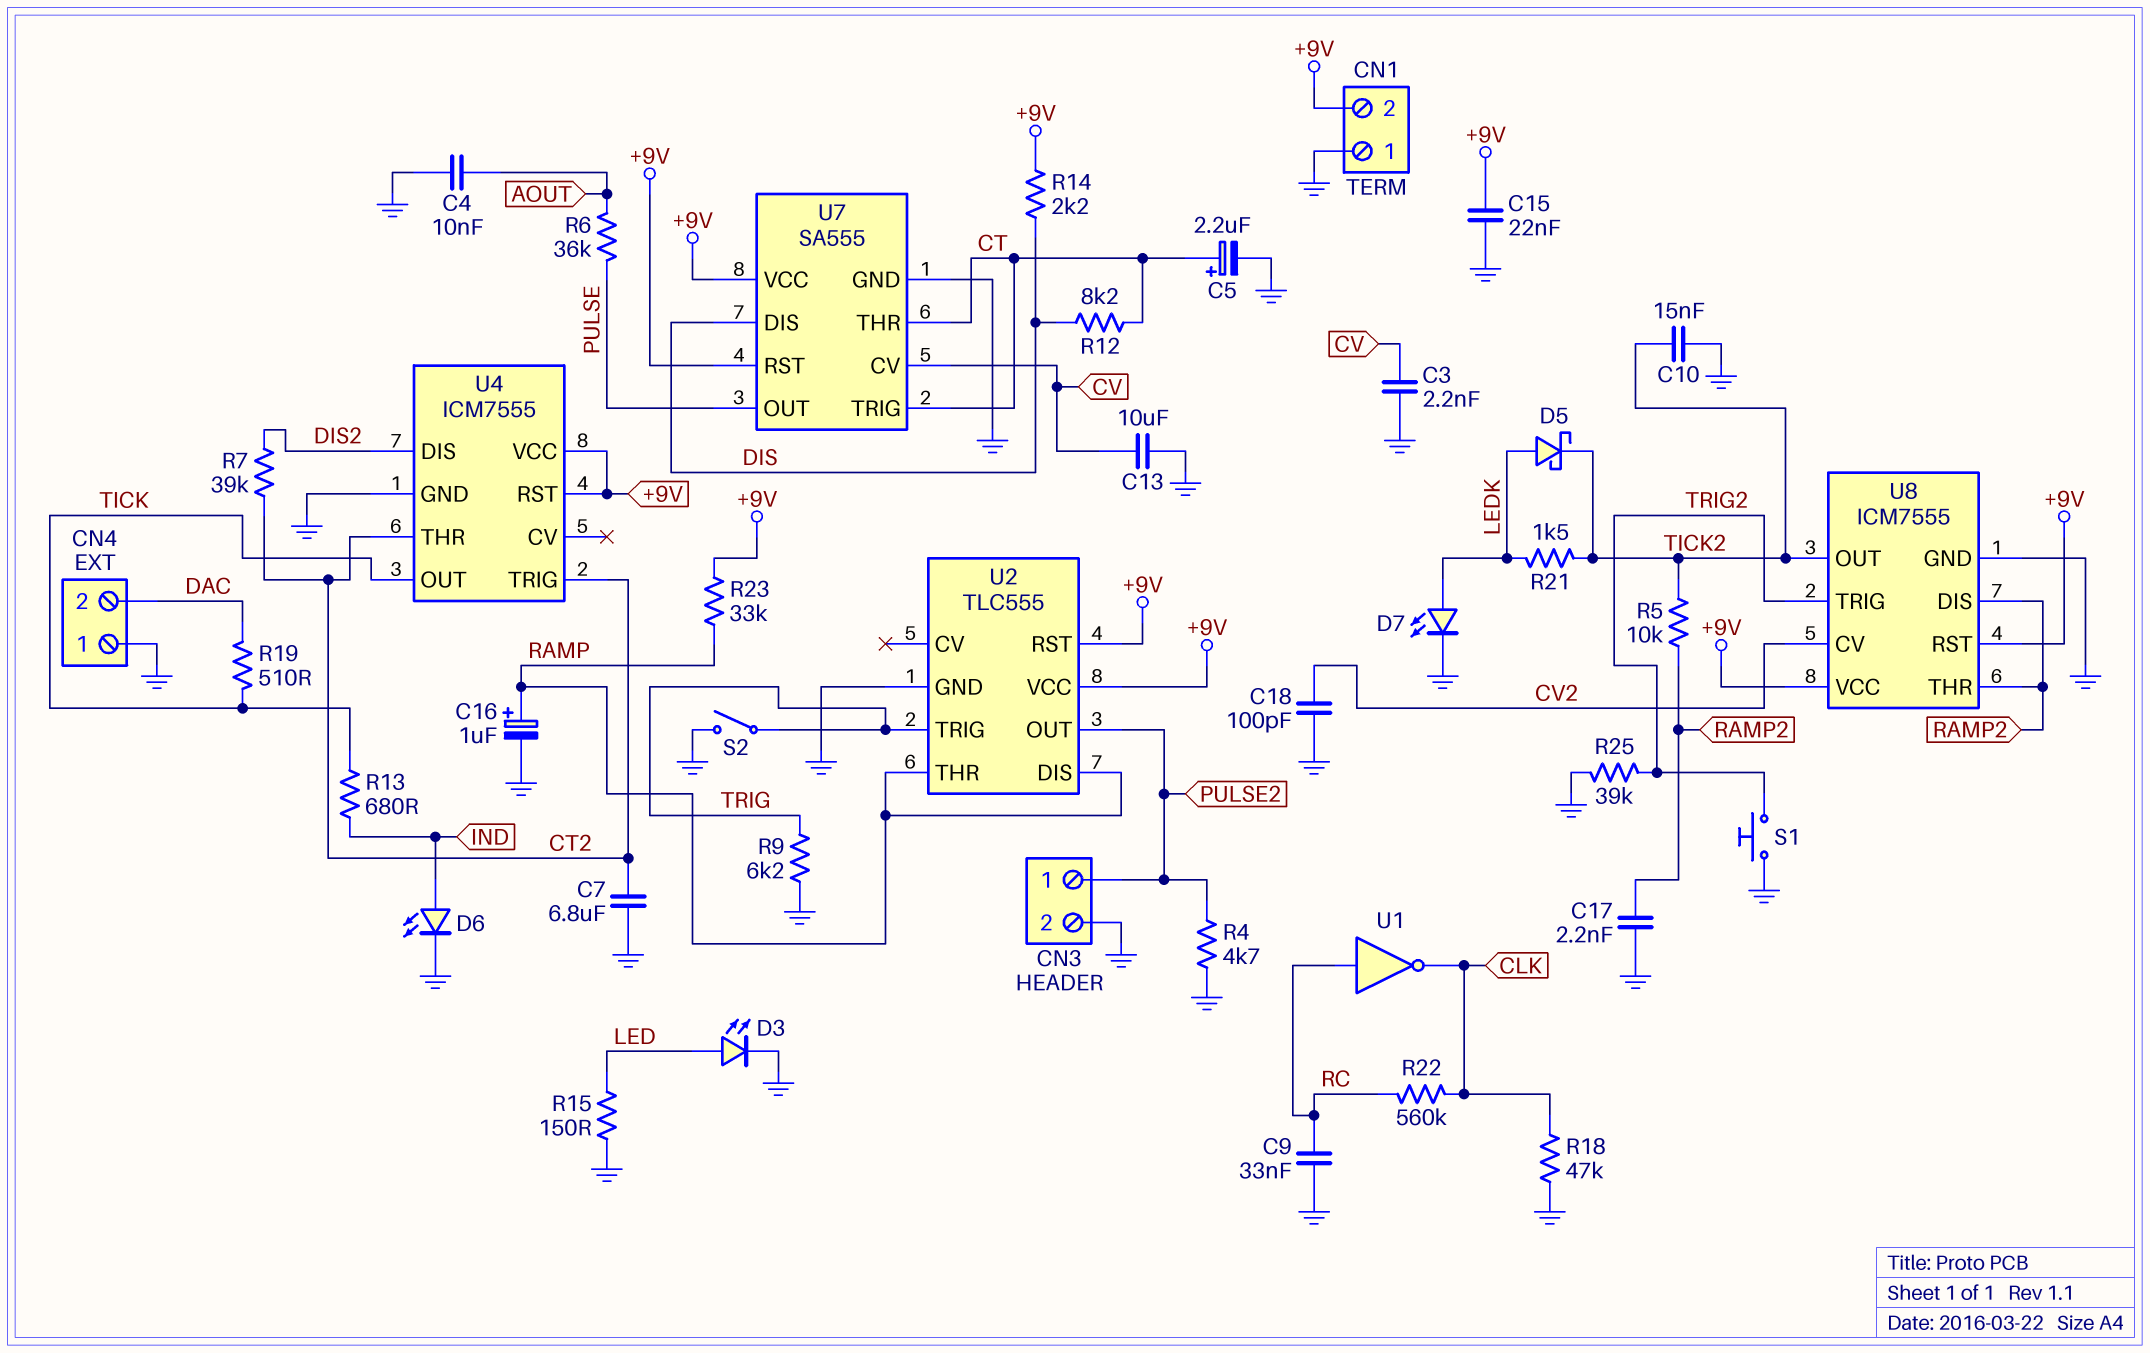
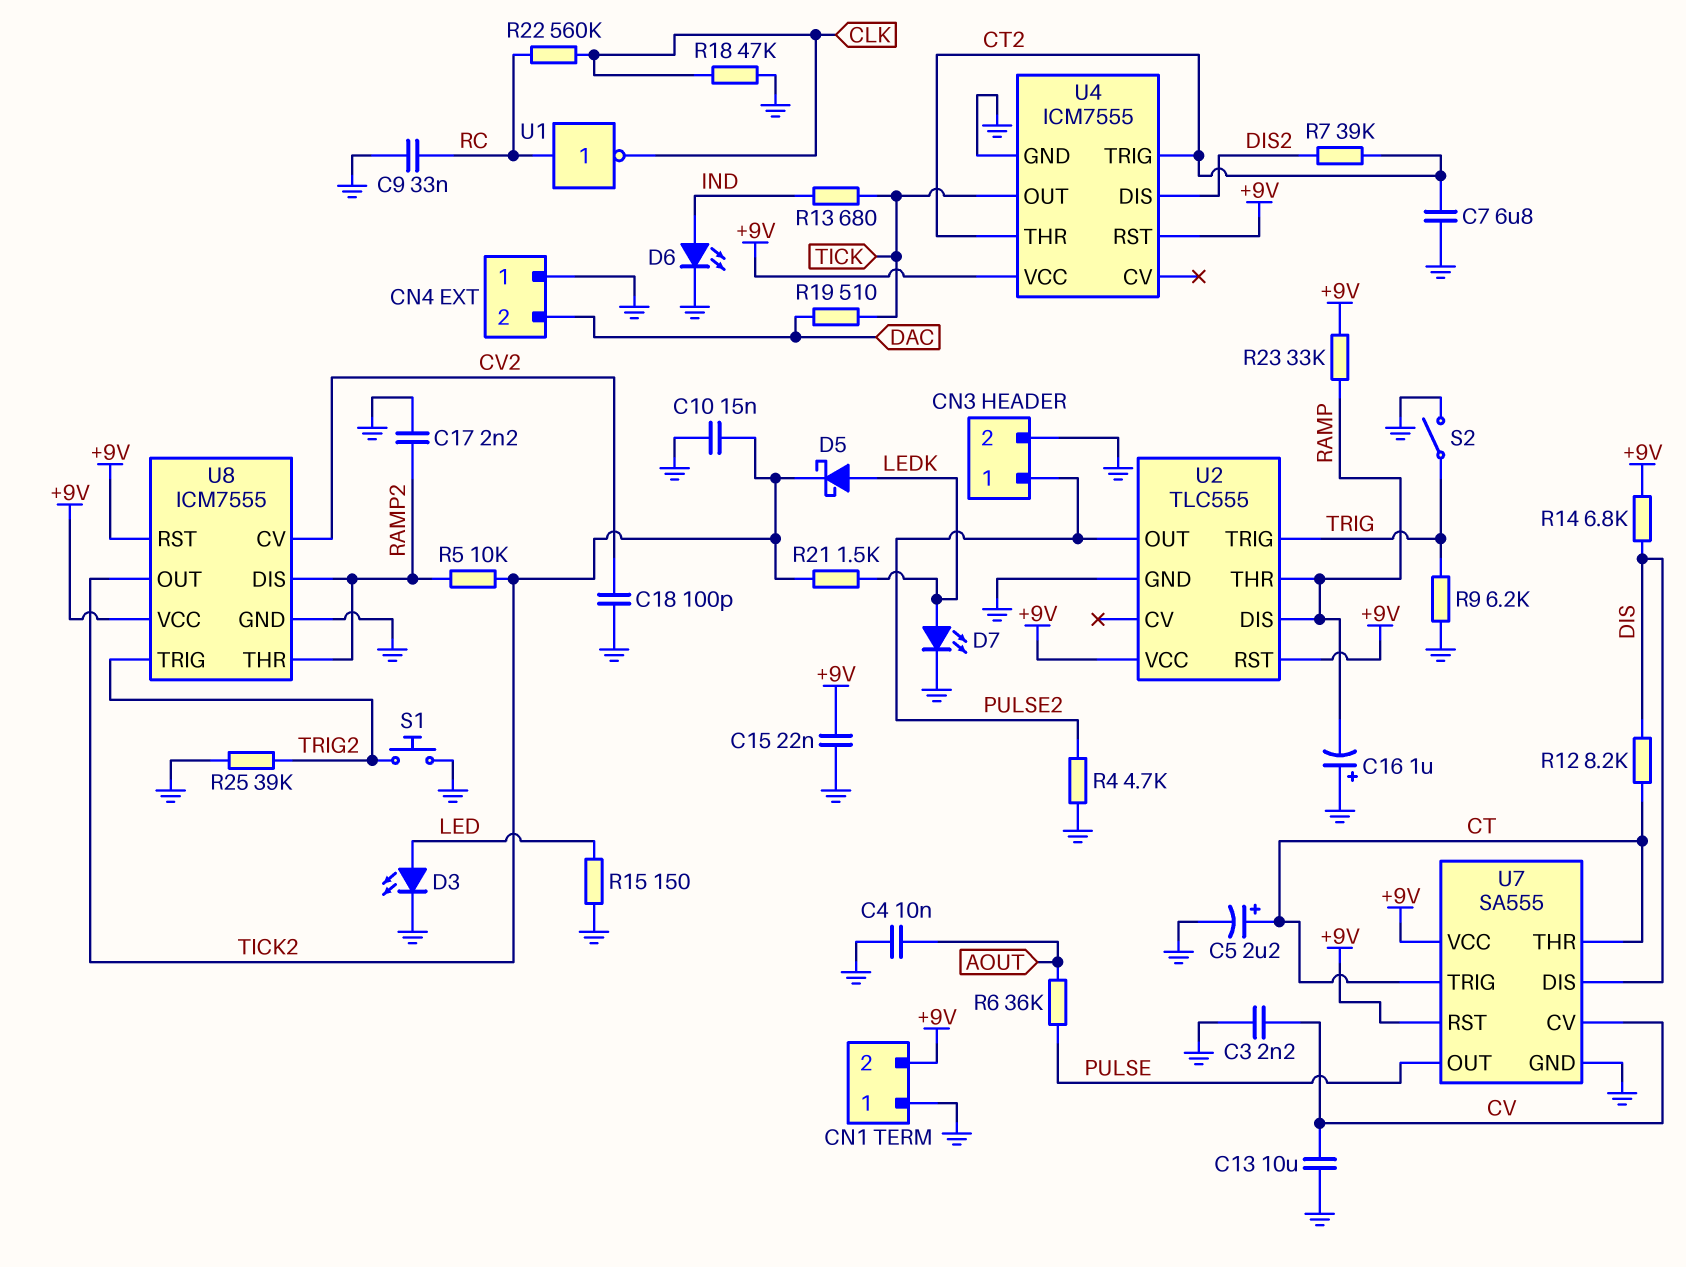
C16: 1uF (plus RAMP, minus GND) -> 1uF (plus GND, minus RAMP)
R14: 2.2k (+9V, DIS) -> 6.8k (+9V, DIS)

